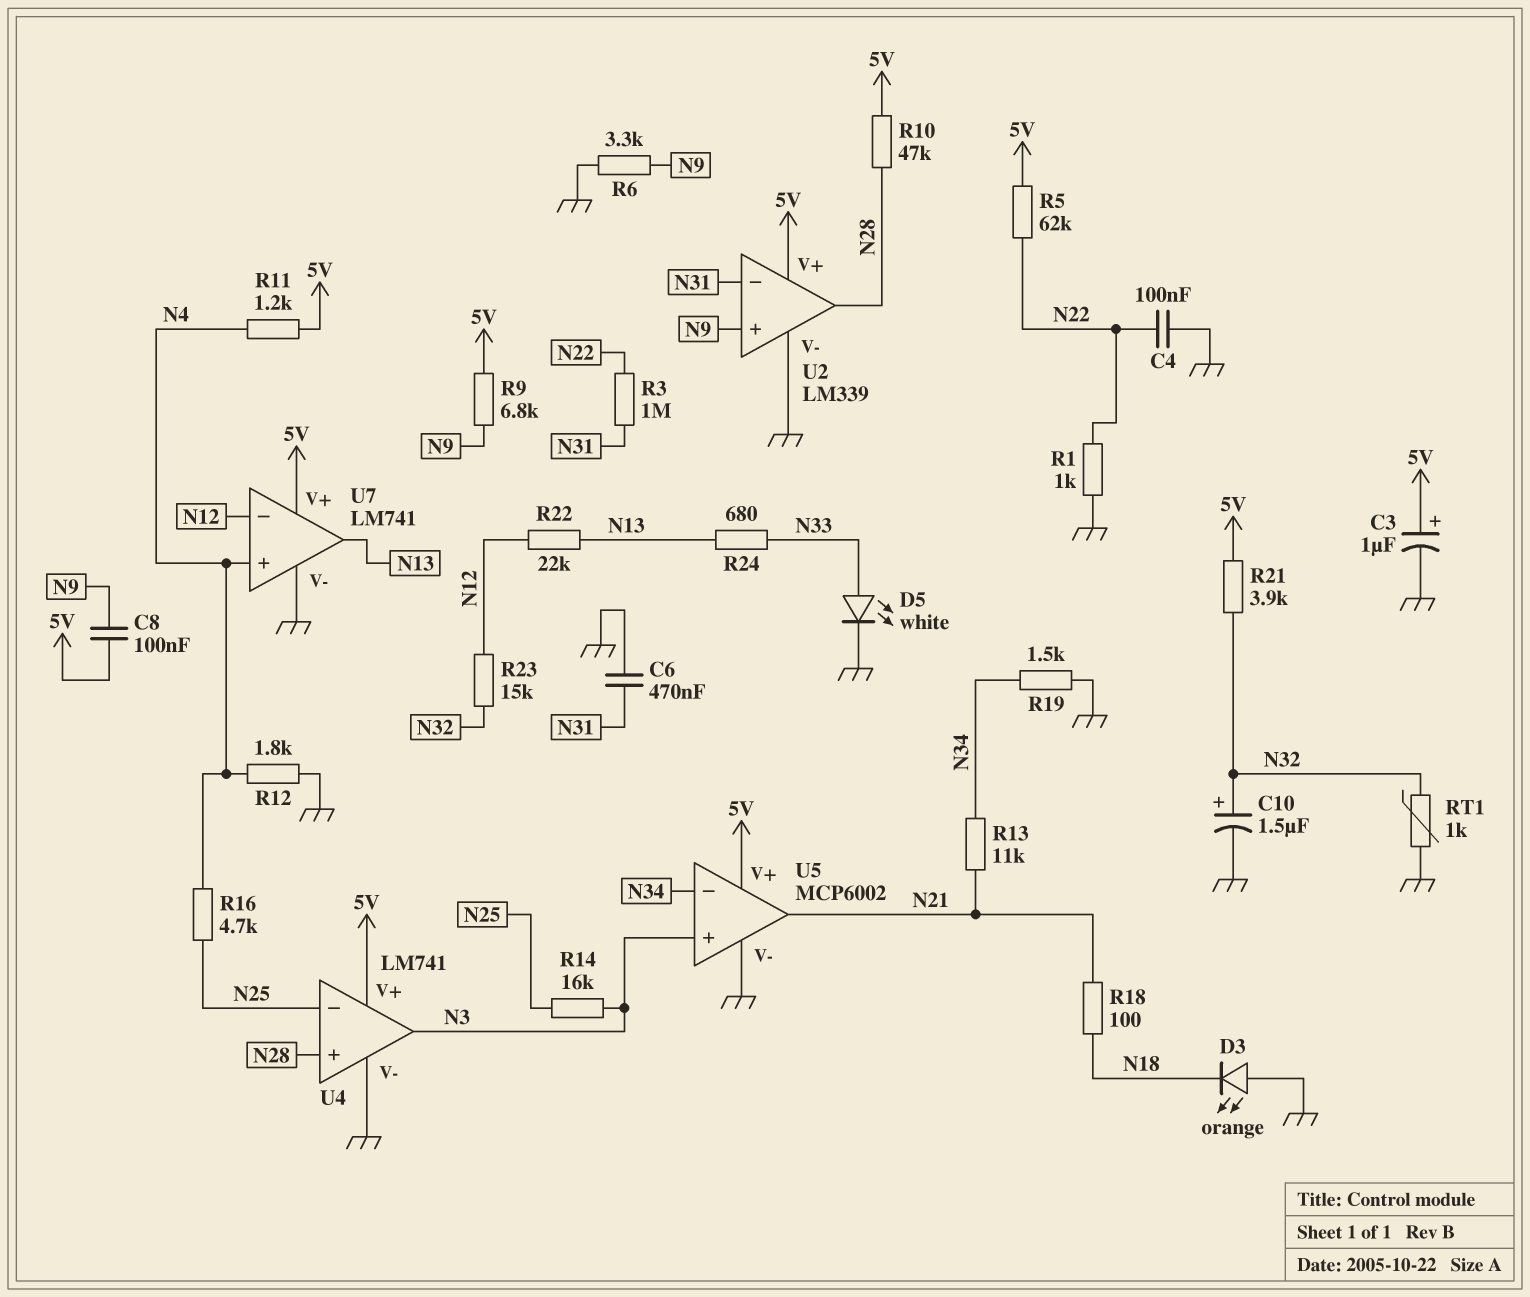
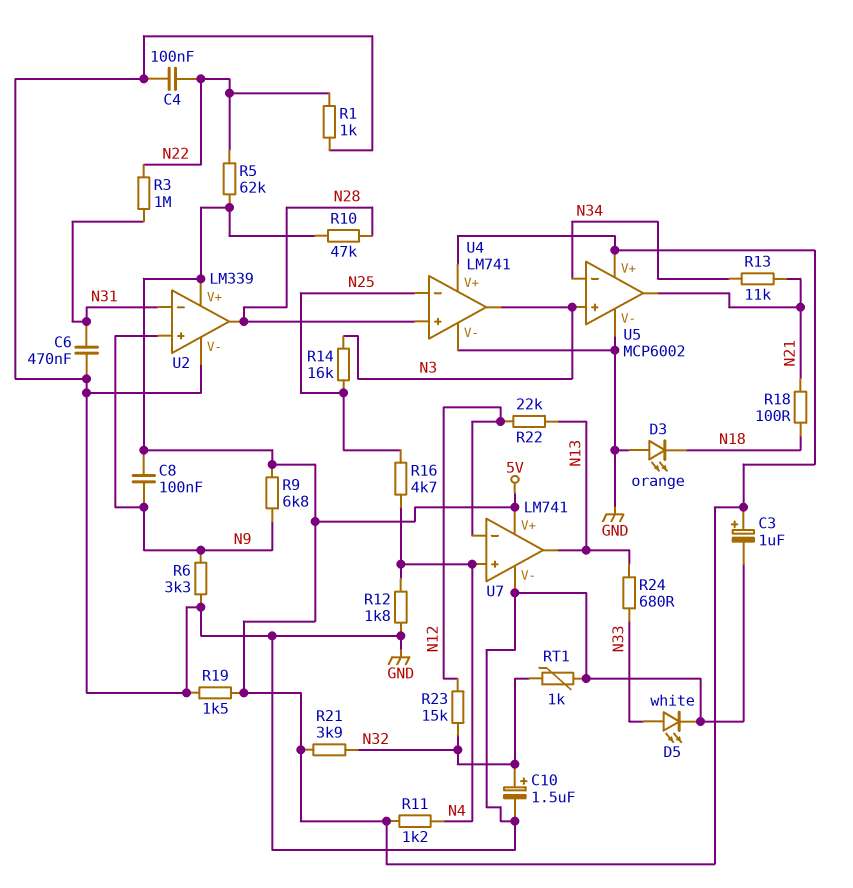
R19: 1.5k (GND, N34) -> 1.5k (5V, GND)

